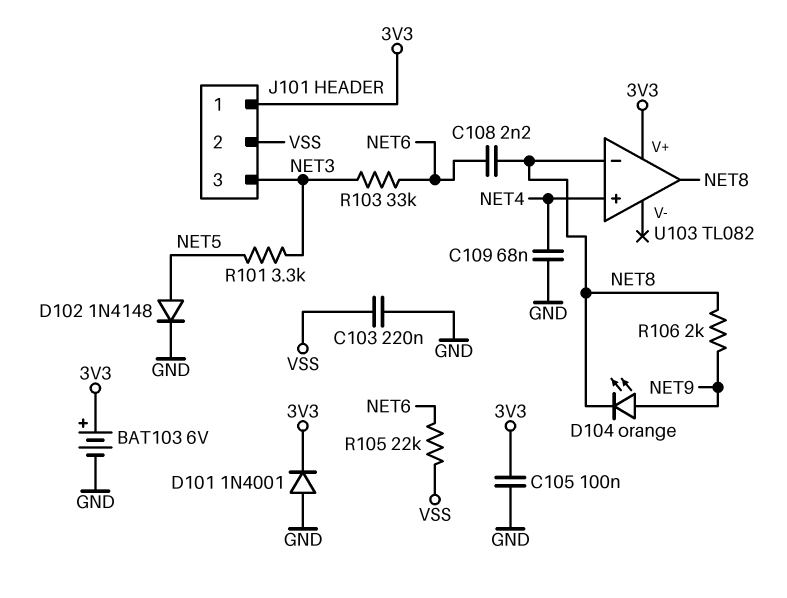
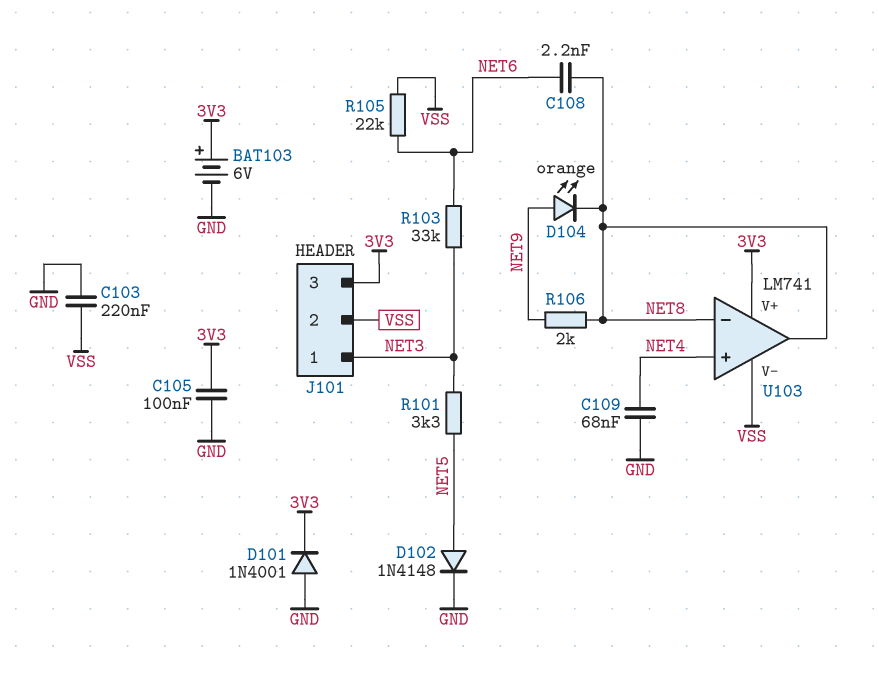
J101 pin 1: 3V3 -> NET3
J101 pin 3: NET3 -> 3V3
U103: TL082 -> LM741
U103 pin V-: none -> VSS

